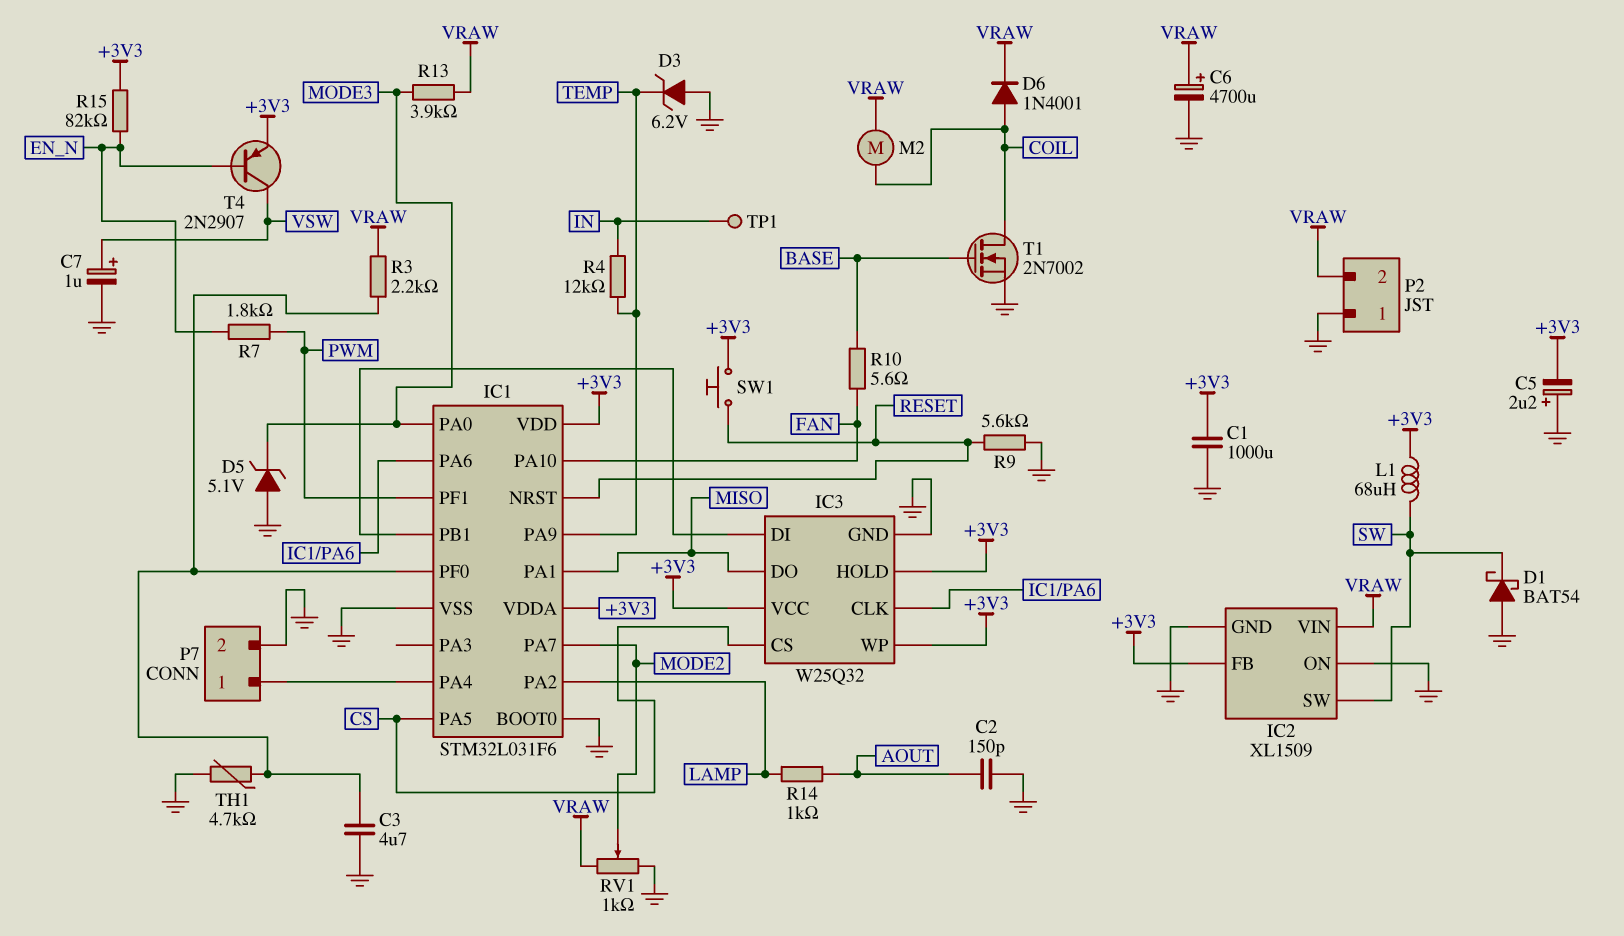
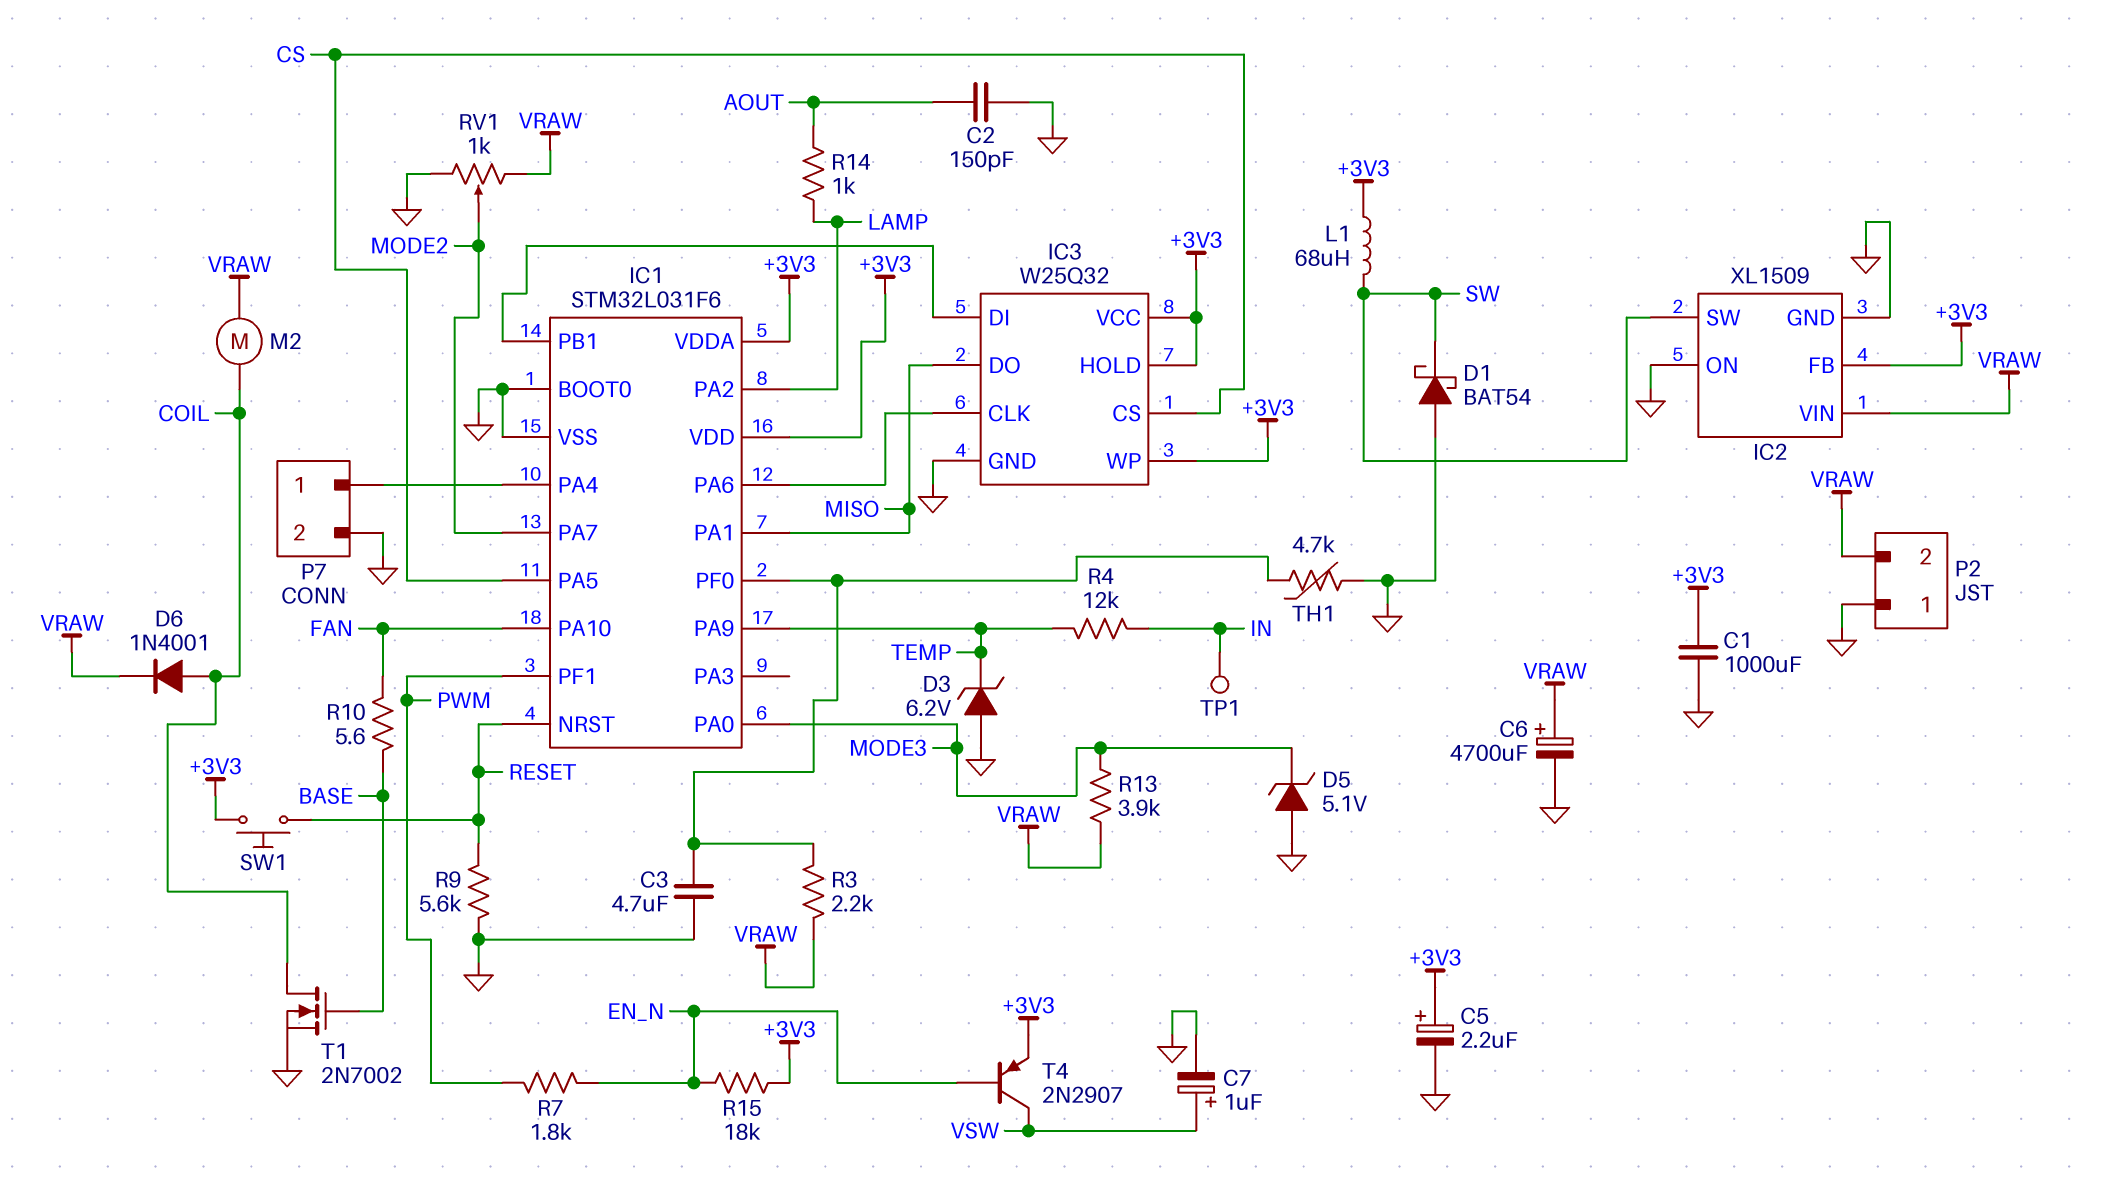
C5: 2.2uF (plus GND, minus +3V3) -> 2.2uF (plus +3V3, minus GND)
R15: 82k (+3V3, EN_N) -> 18k (+3V3, EN_N)

